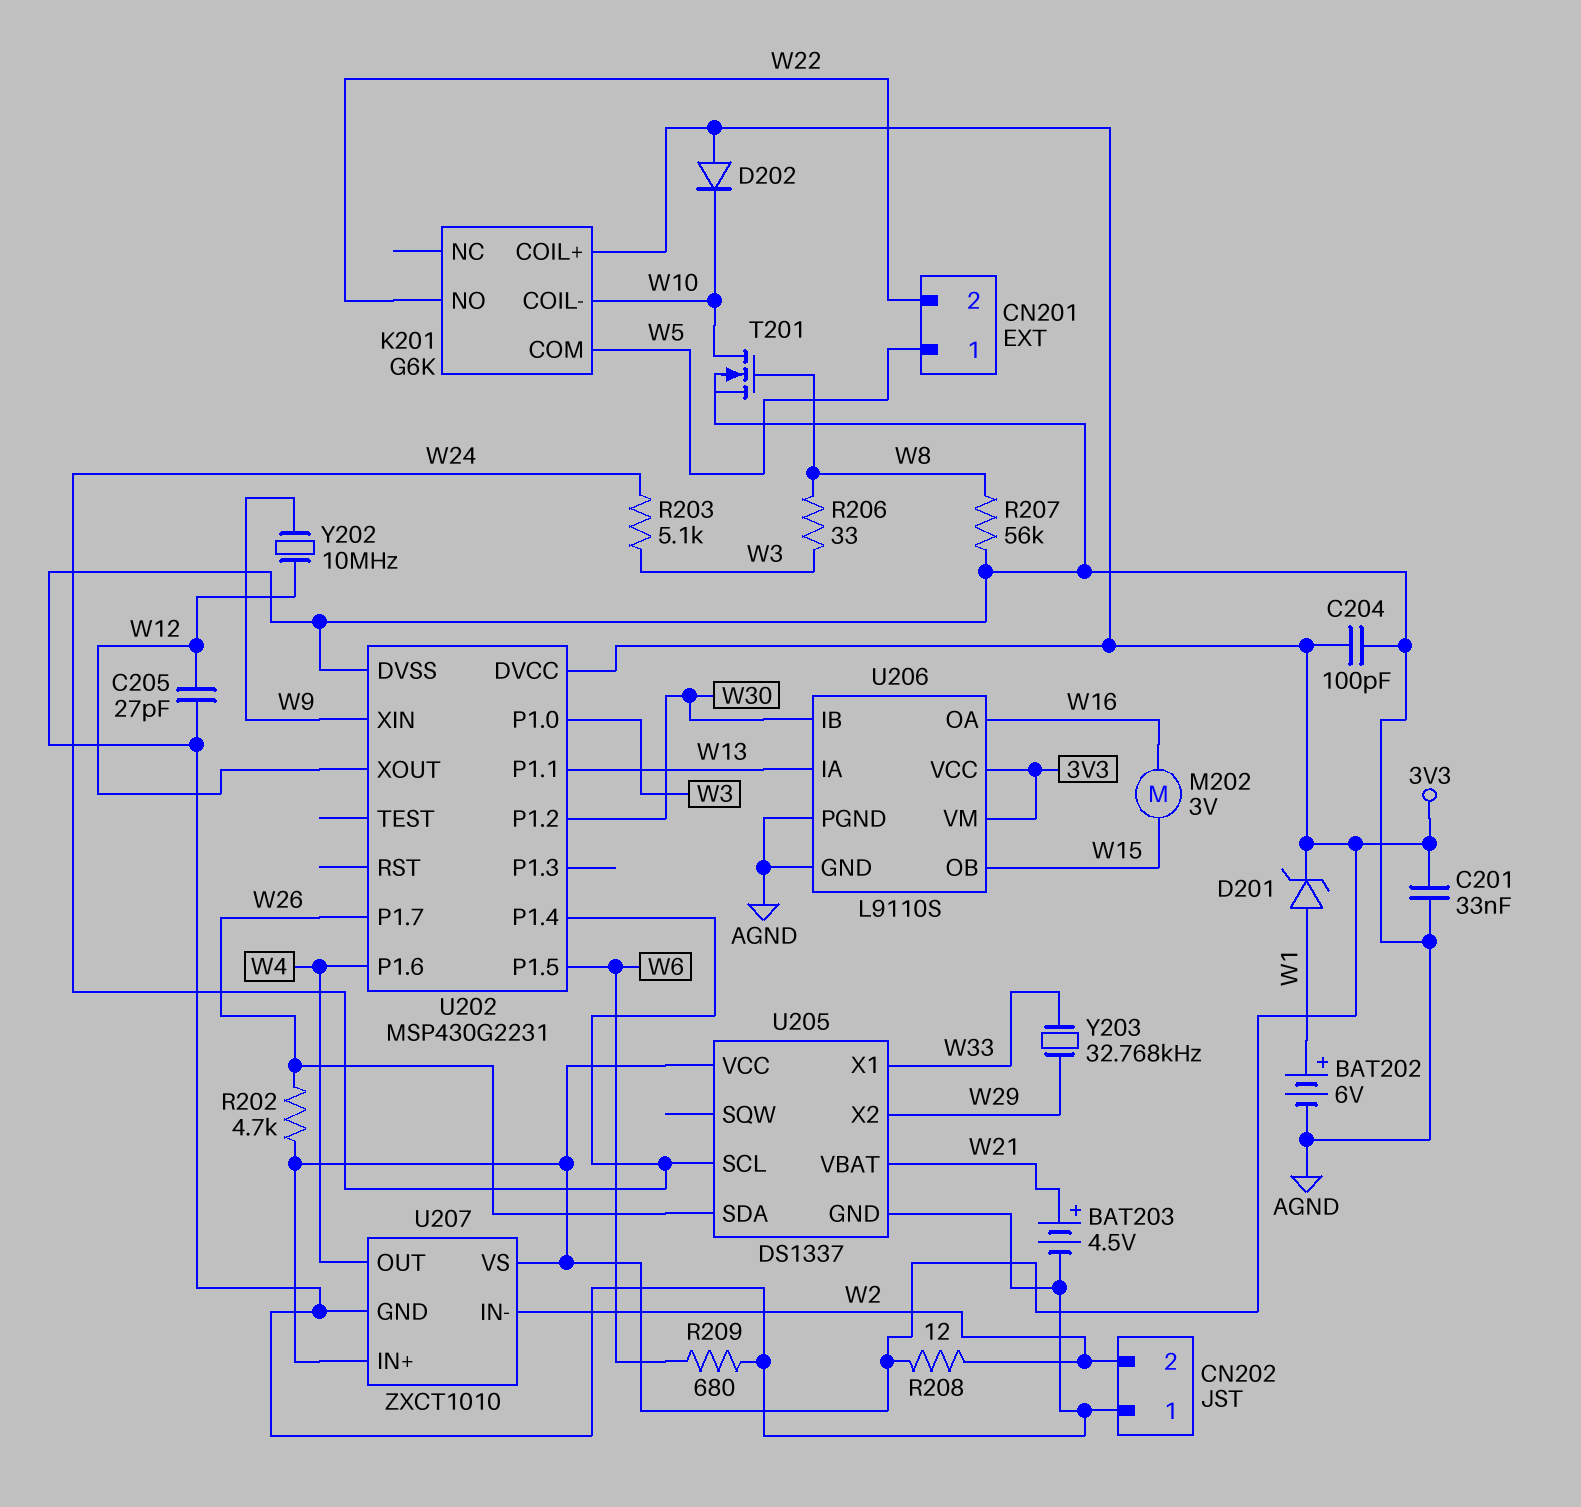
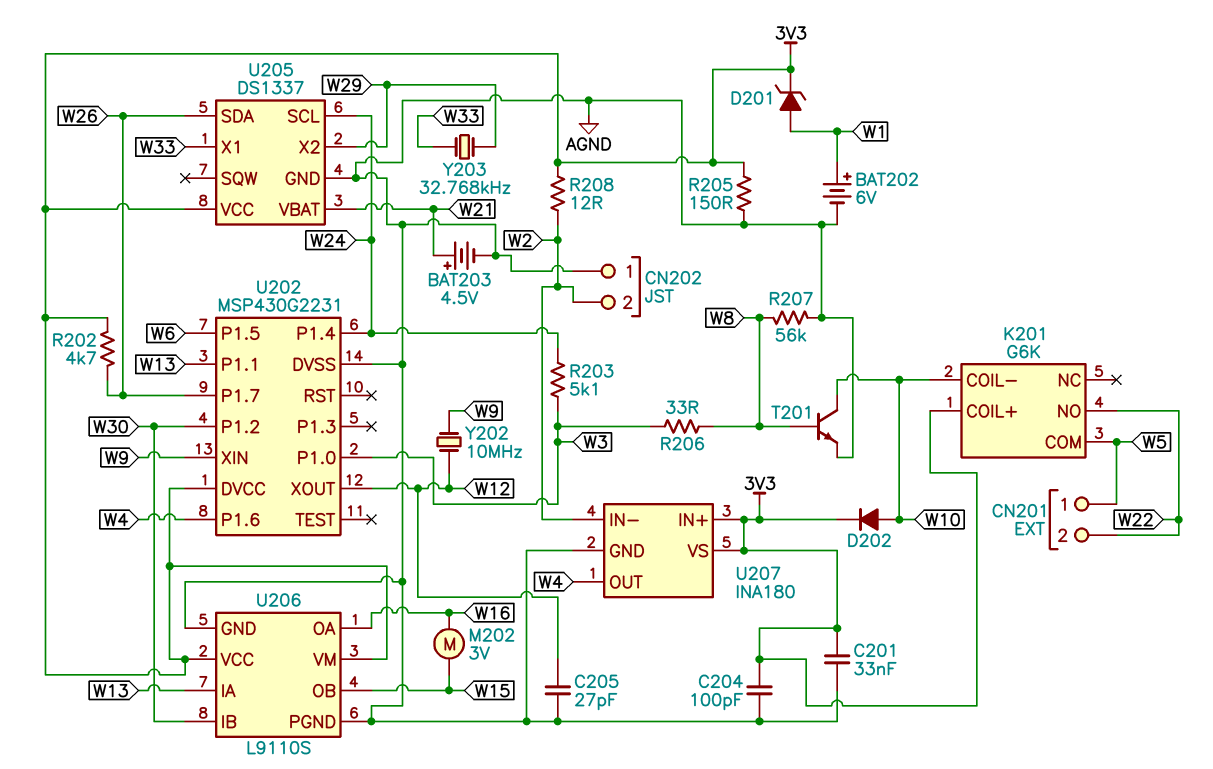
D202: diode (A 3V3, K W10) -> diode (A W10, K 3V3)
R205: none -> 150 (3V3, AGND)
R209: 680 (AGND, W6) -> none
T201: NMOS (G W8, D W10, S AGND) -> NPN (B W8, C W10, E AGND)
U207: ZXCT1010 -> INA180

